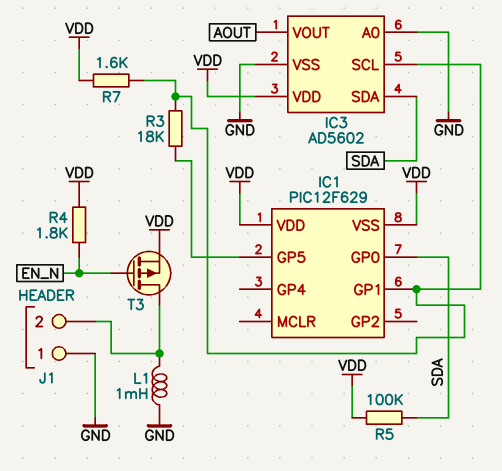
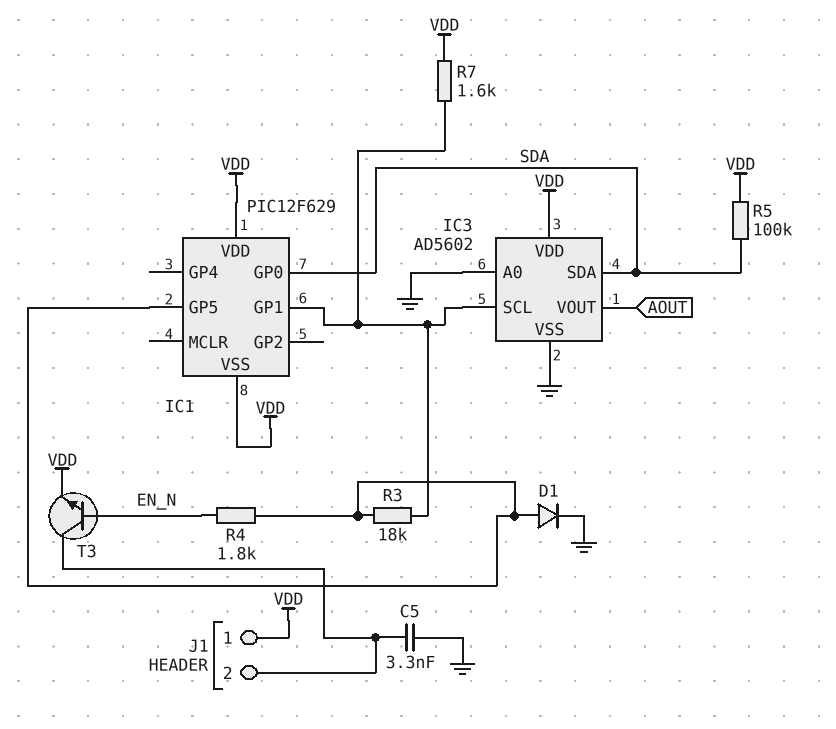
C5: none -> 3.3nF (GND, J1/2)
D1: none -> diode (A IC1/GP5, K GND)
J1 pin 1: GND -> VDD
L1: 1mH (GND, J1/2) -> none
R4: 1.8k (EN_N, VDD) -> 1.8k (EN_N, IC1/GP5)
T3: PMOS (G EN_N, D J1/2, S VDD) -> NPN (B EN_N, C J1/2, E VDD)

